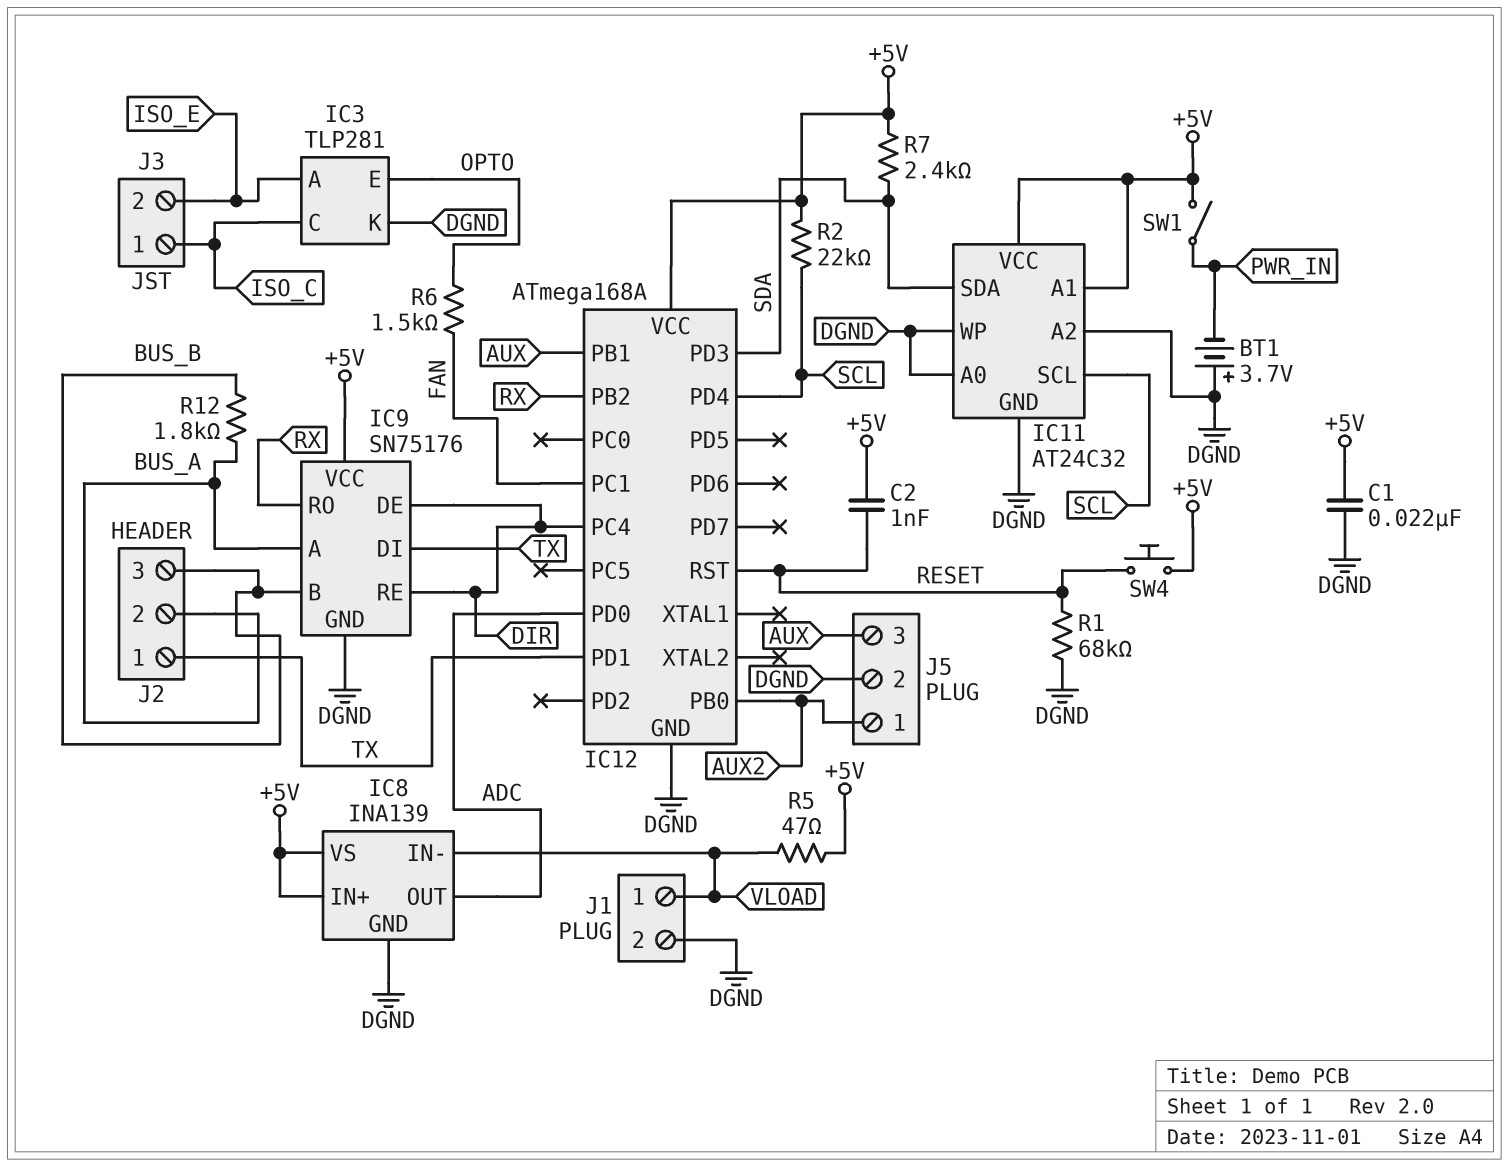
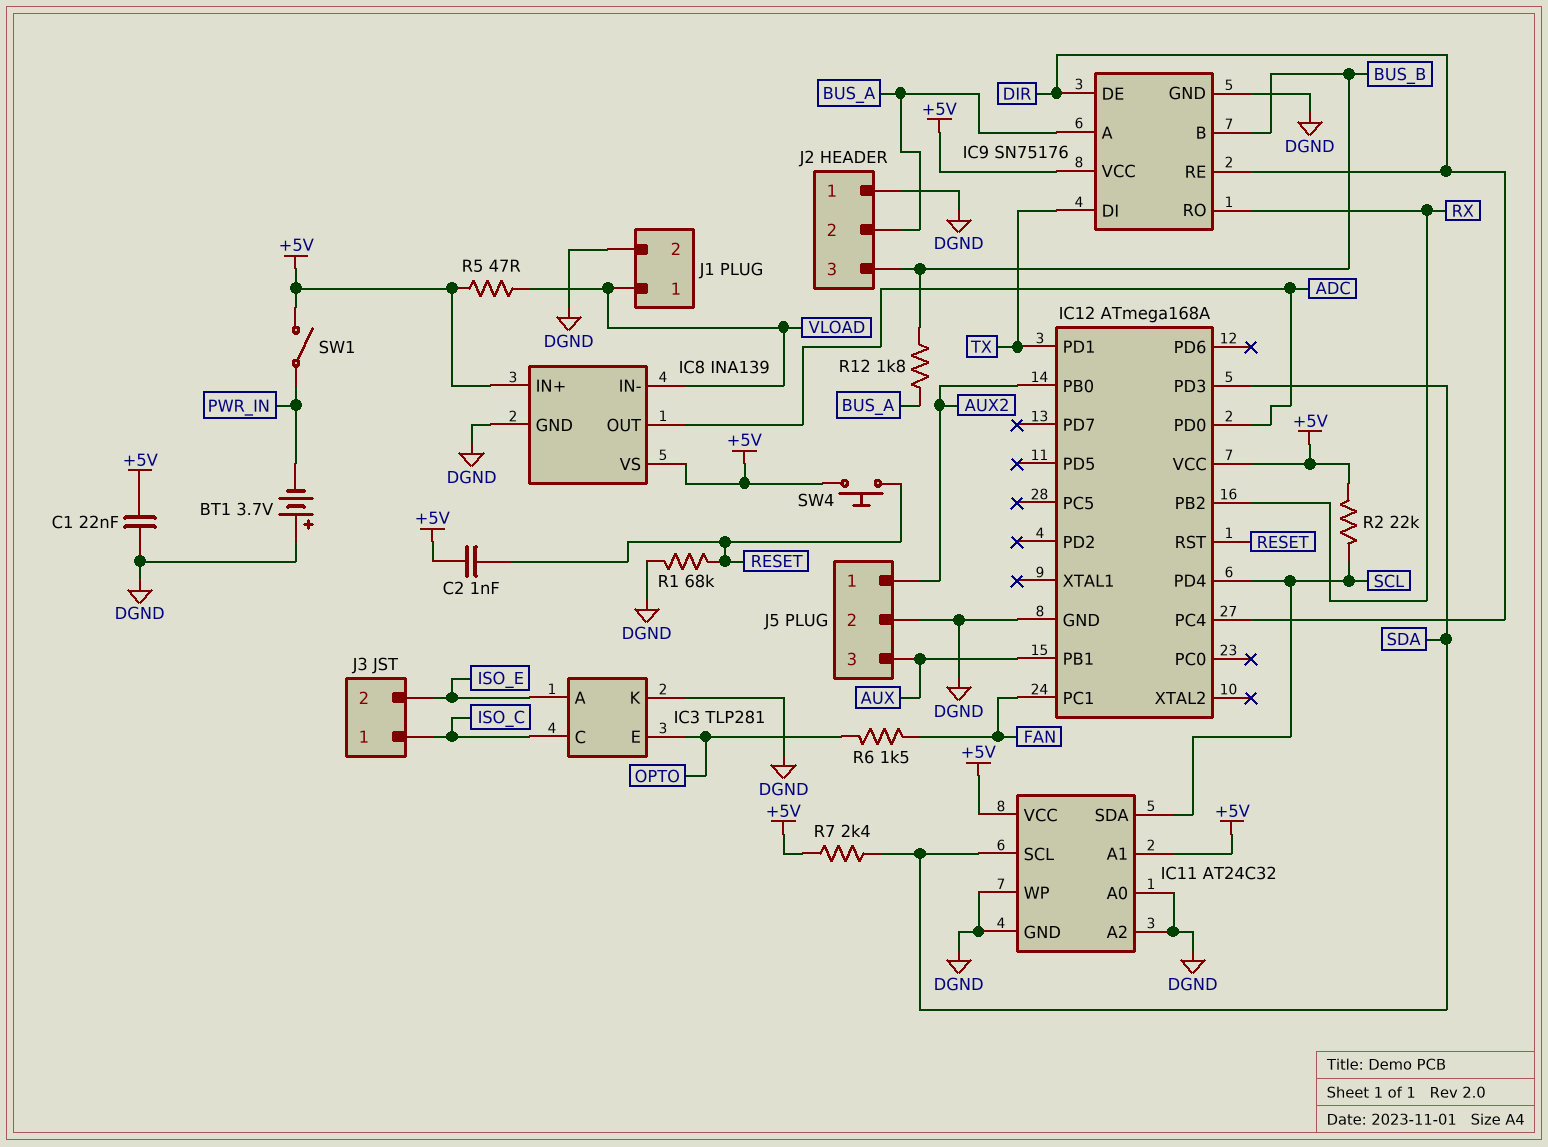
IC11 pin SCL: SCL -> SDA
IC11 pin SDA: SDA -> SCL
J2 pin 1: TX -> DGND

